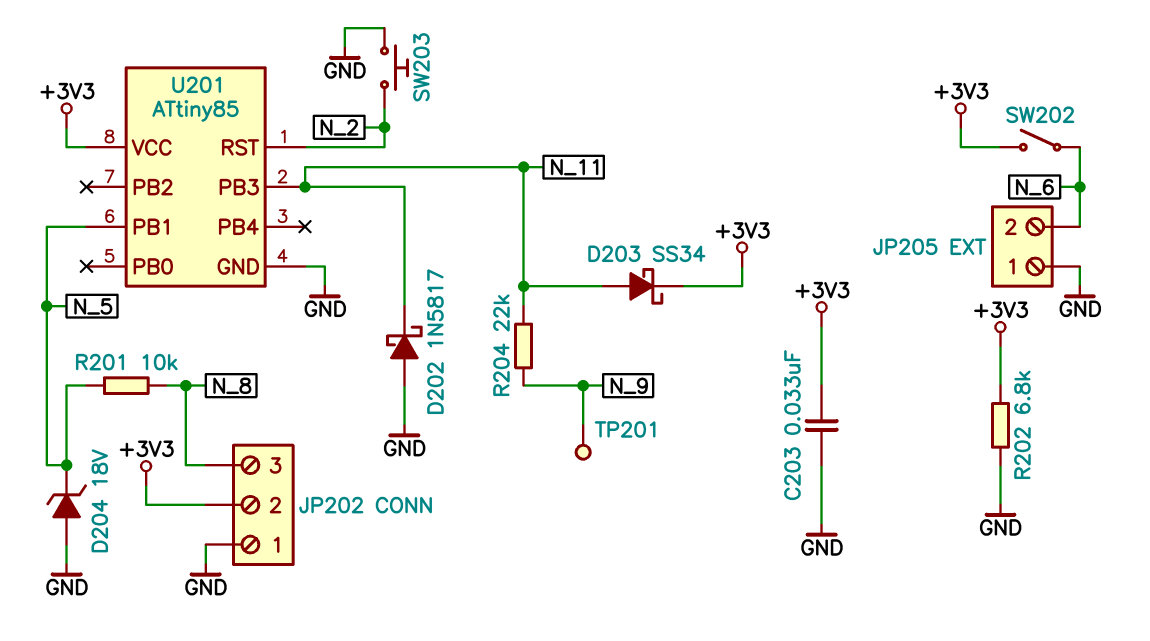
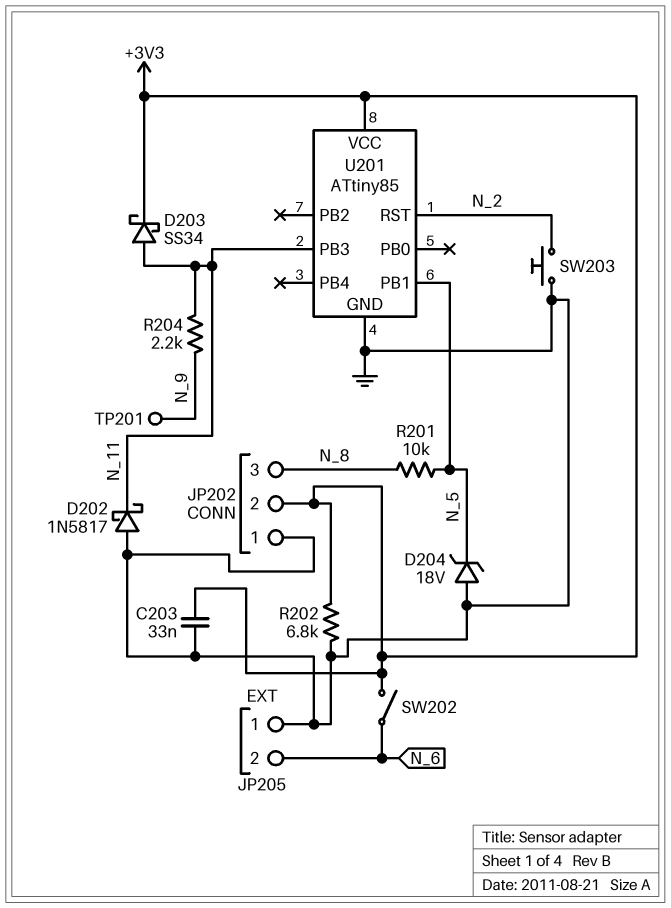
R204: 22k (N_9, N_11) -> 2.2k (N_9, N_11)

